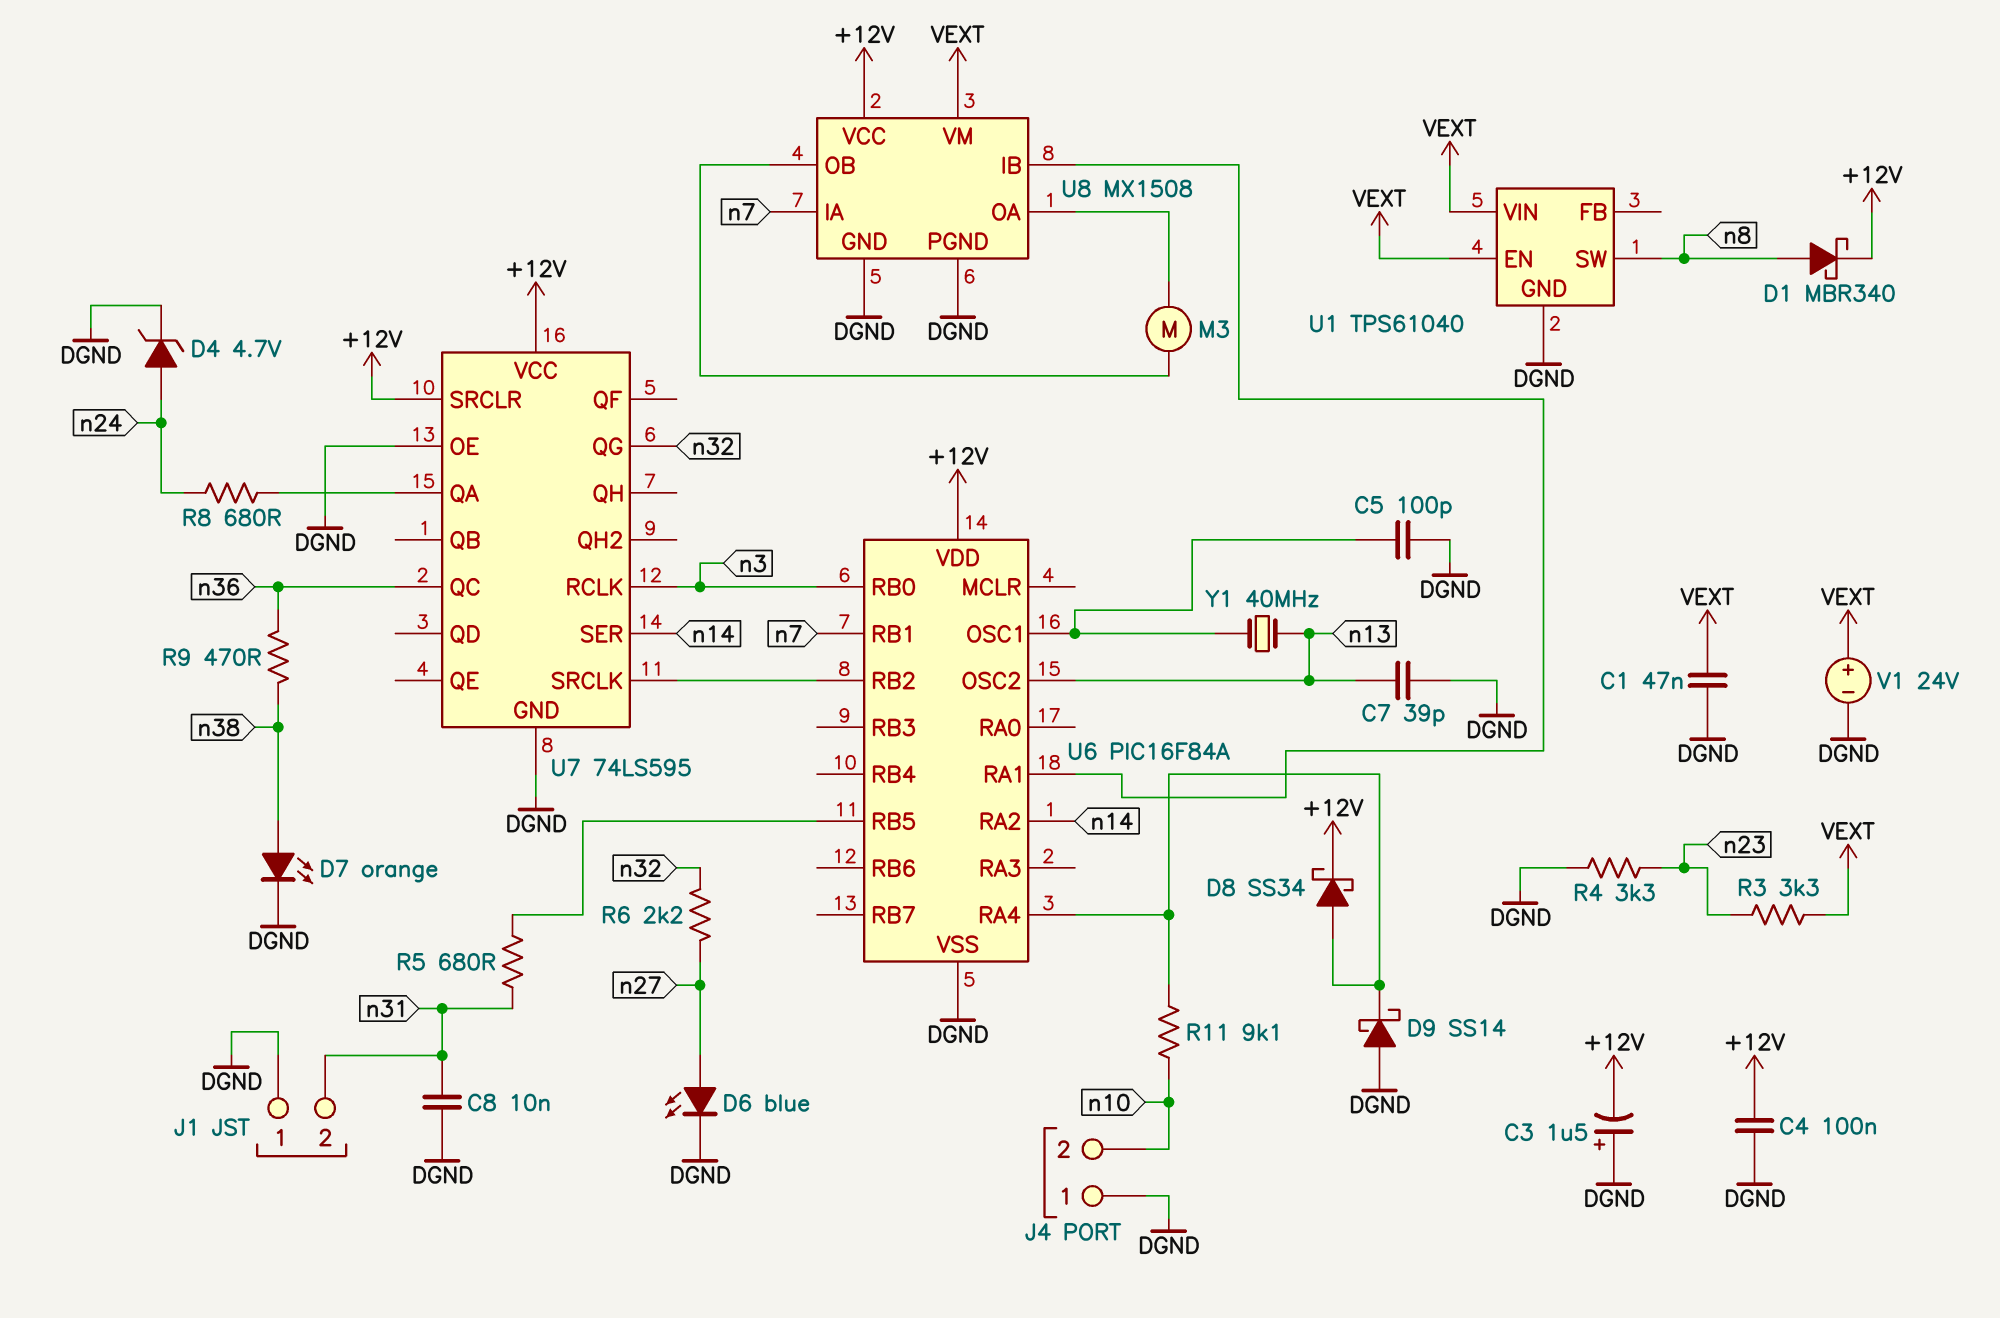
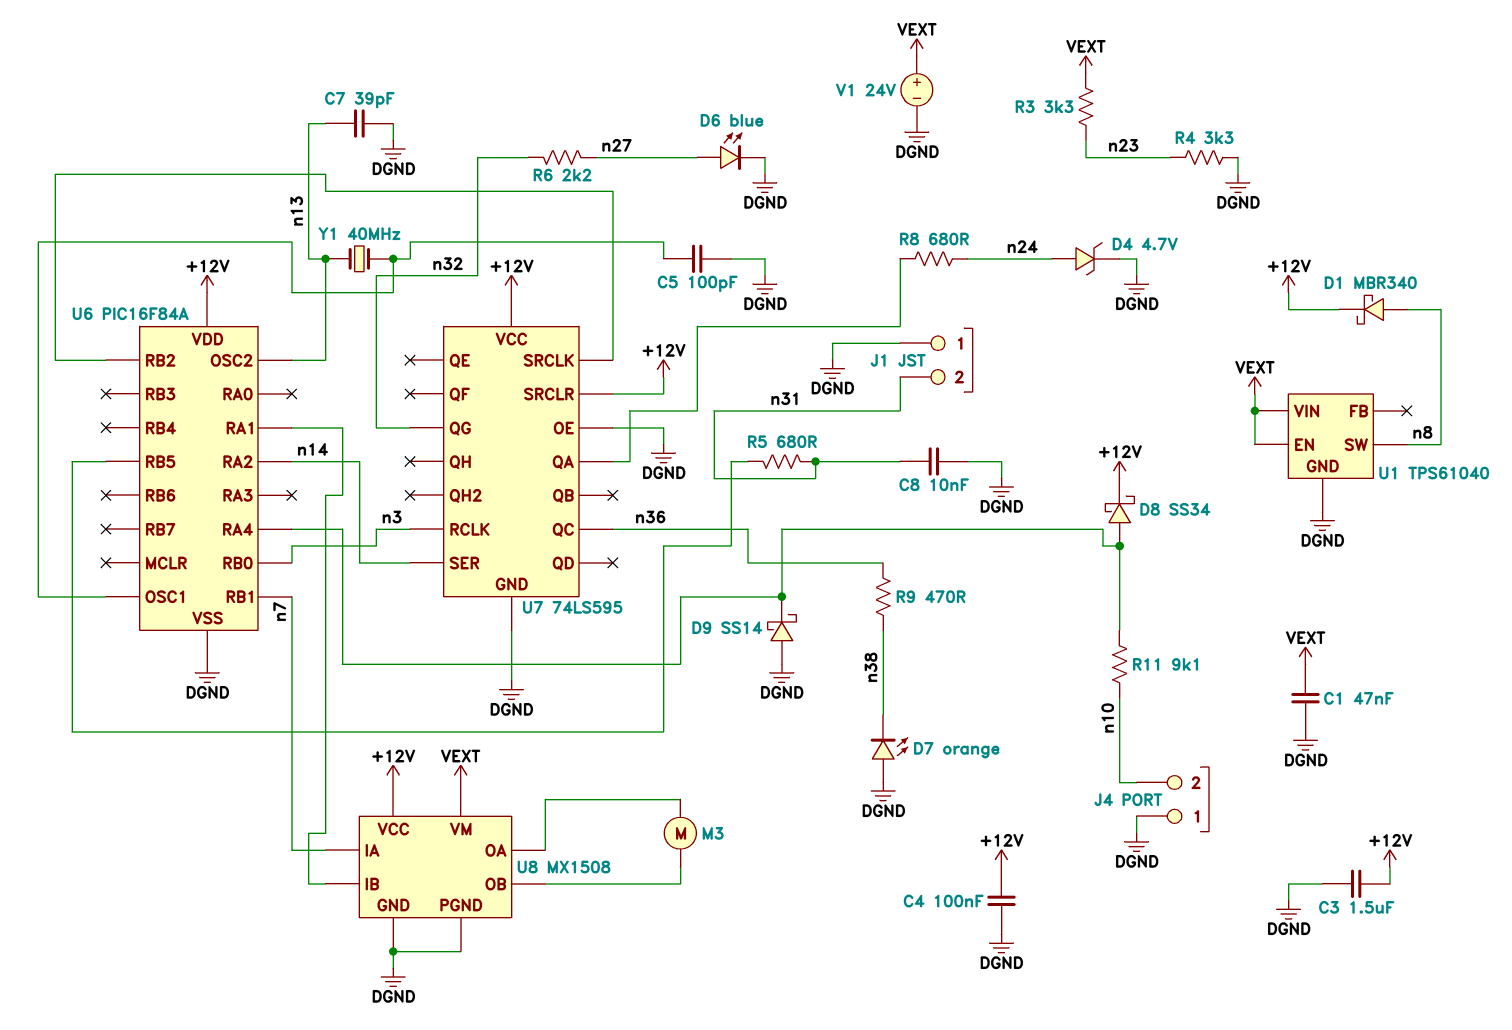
C3: 1.5uF (plus DGND, minus +12V) -> 1.5uF (+12V, DGND)
D7: LED orange (A n38, K DGND) -> LED orange (A DGND, K n38)

